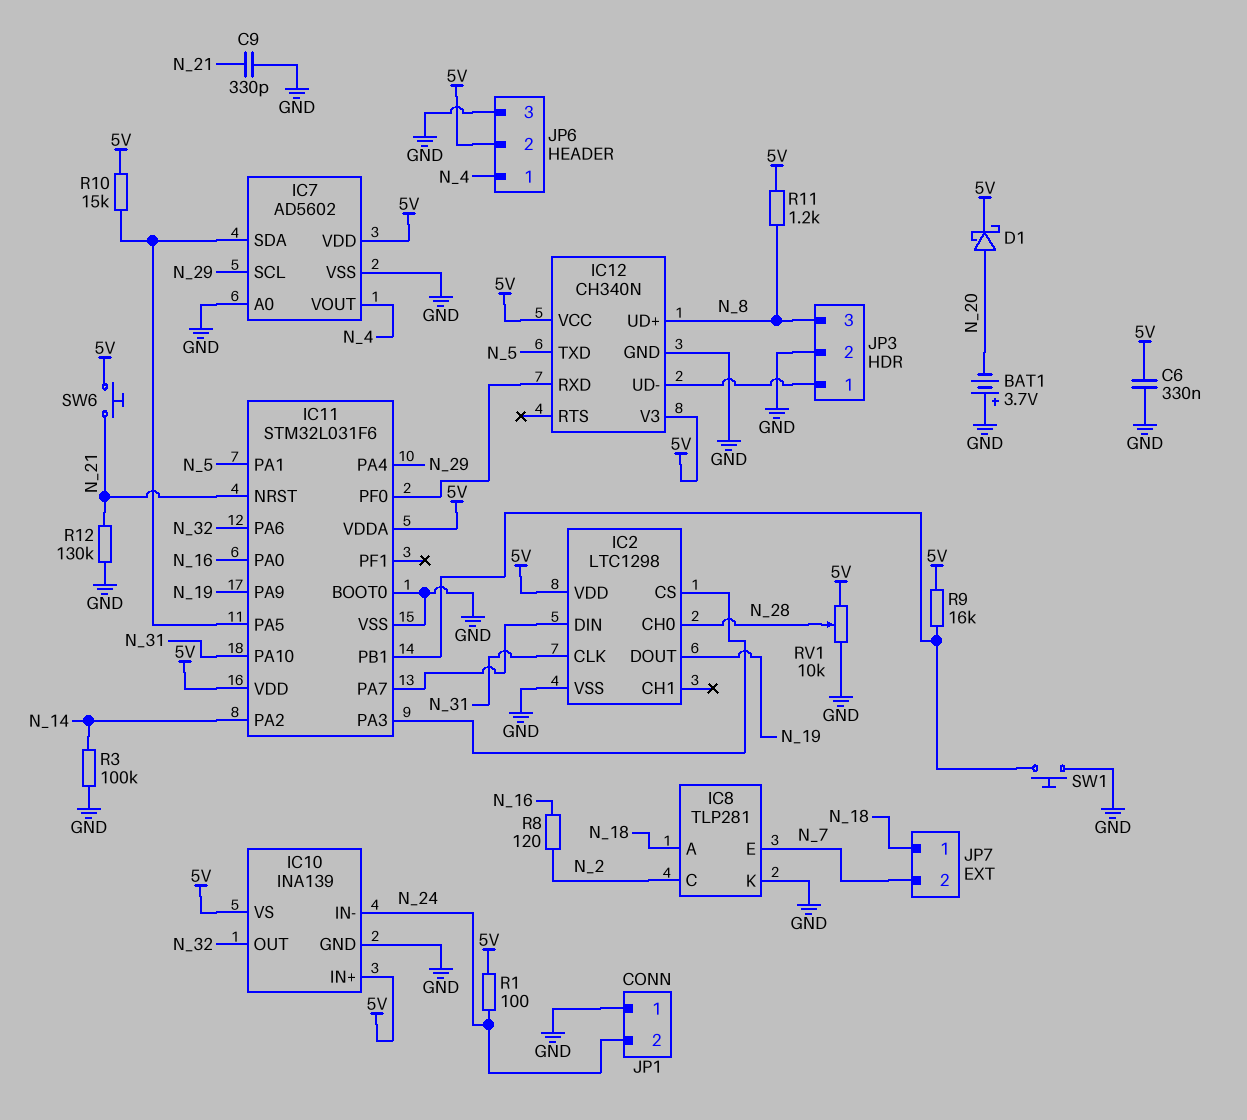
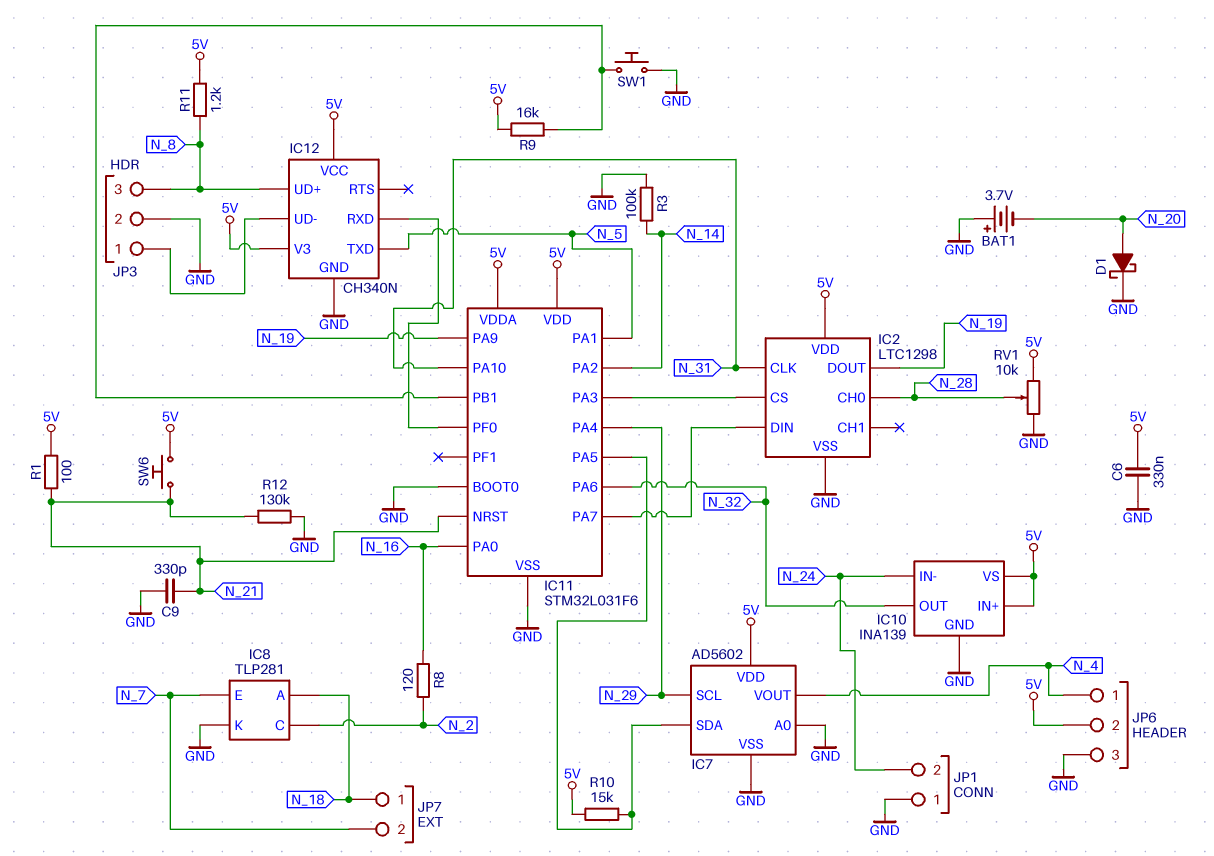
D1: schottky (A N_20, K 5V) -> schottky (A N_20, K GND)
R1: 100 (5V, N_24) -> 100 (5V, N_21)

